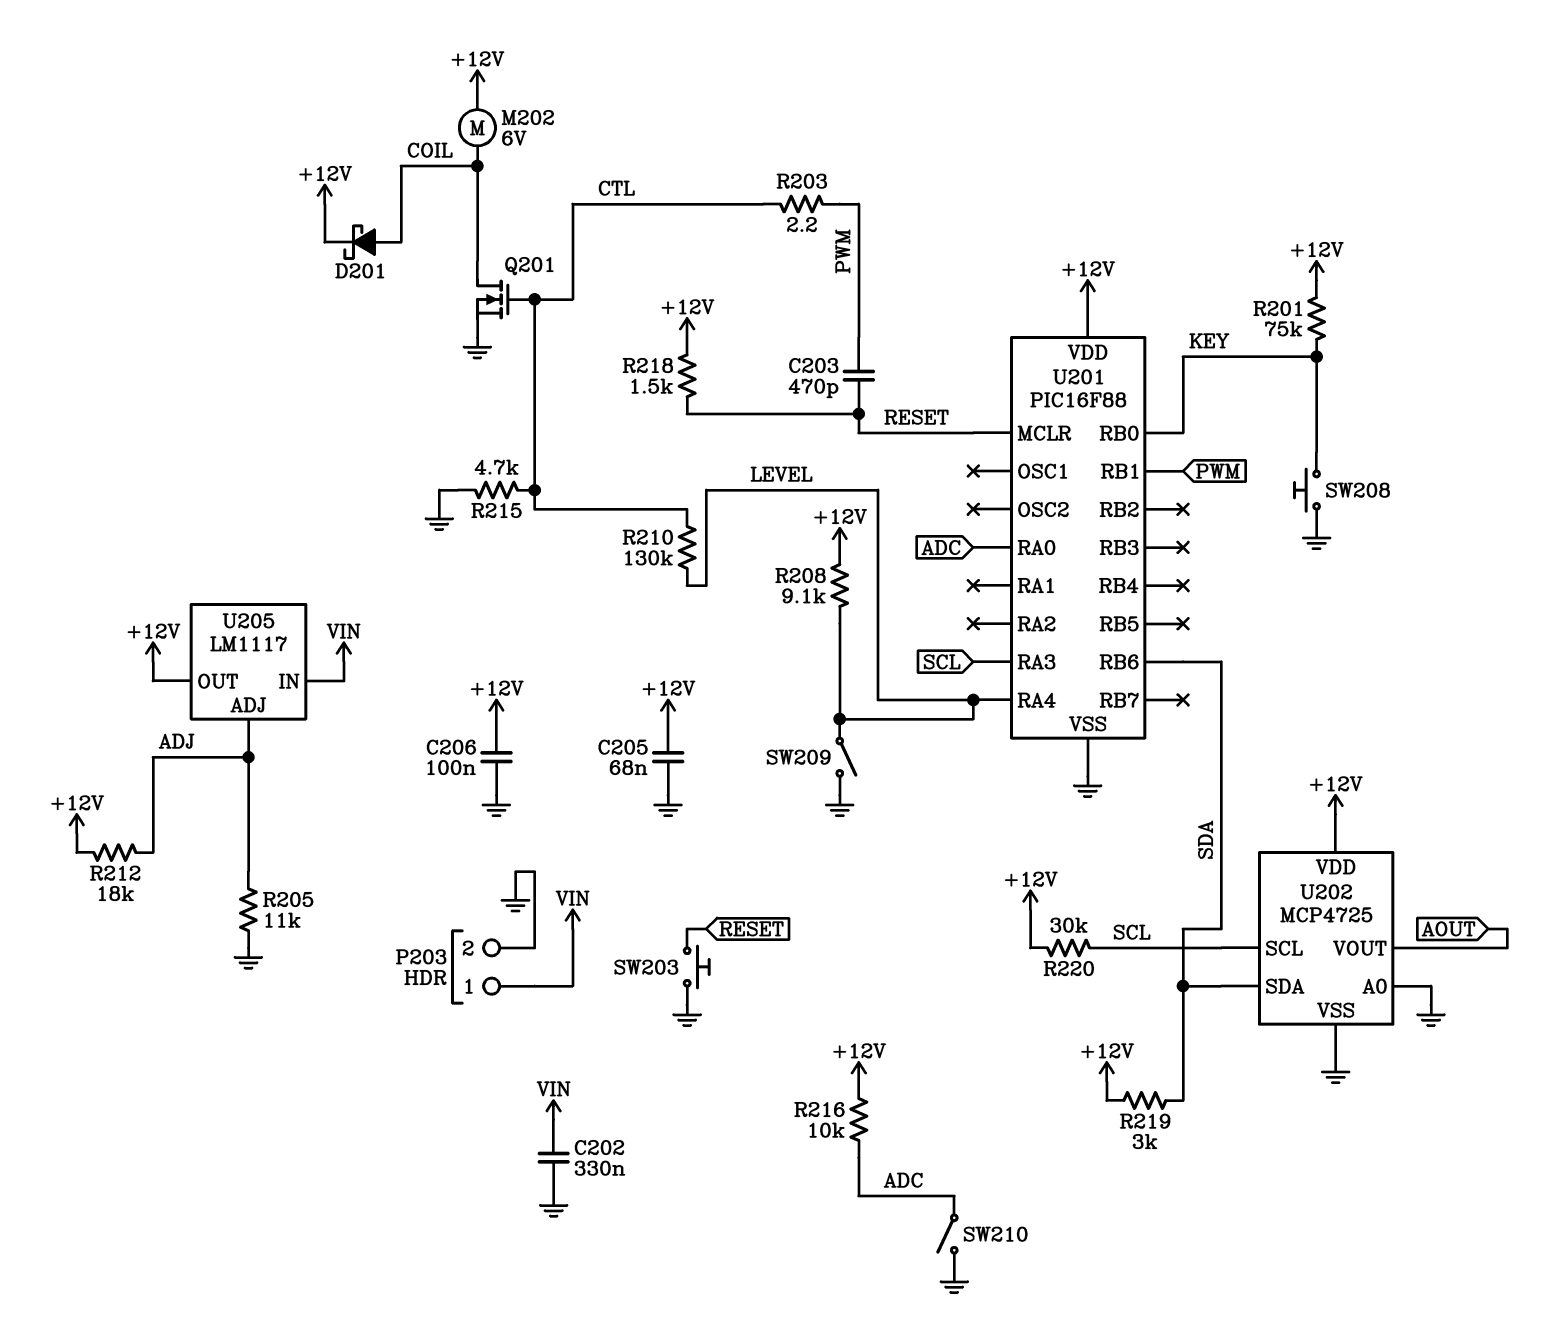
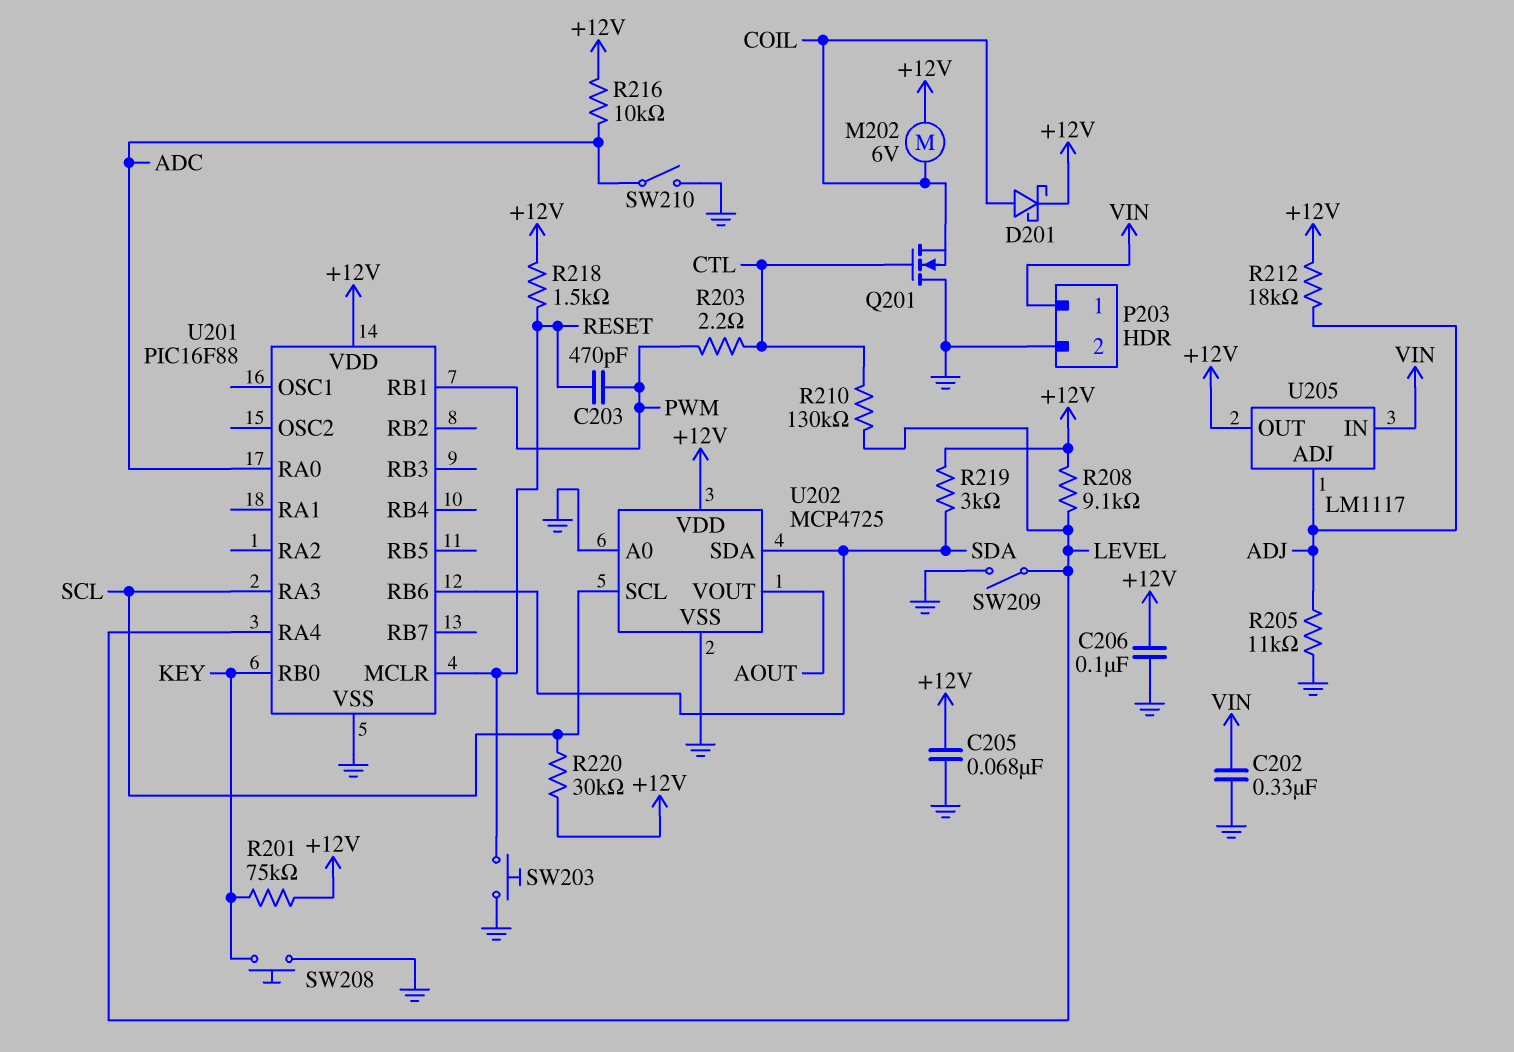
Q201: NMOS (G CTL, D COIL, S GND) -> NMOS (G CTL, D GND, S COIL)
R215: 4.7k (CTL, GND) -> none

